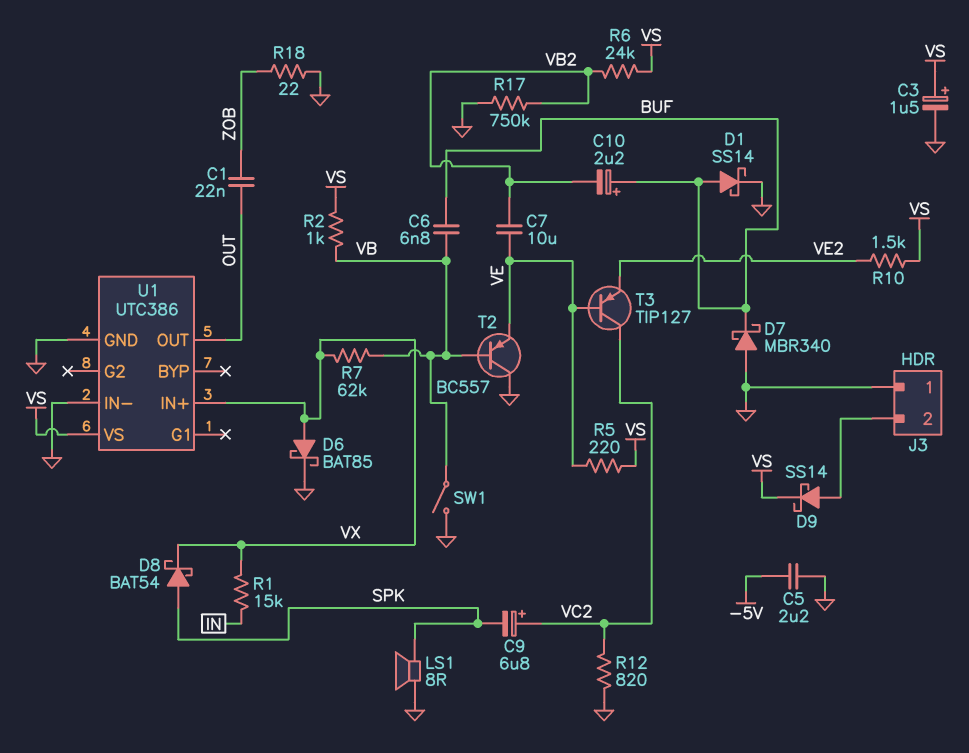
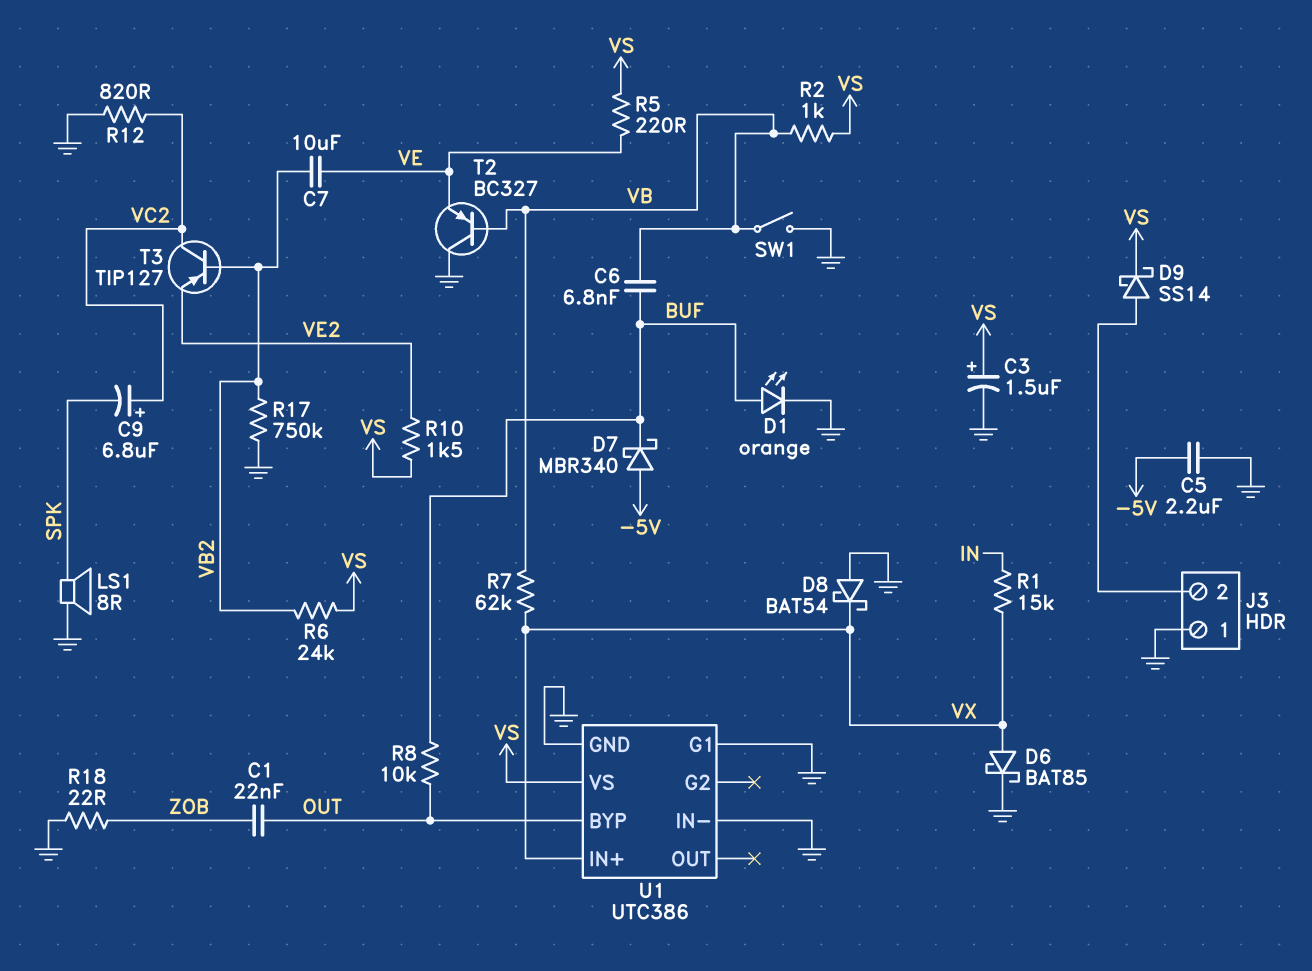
C10: 2.2uF (plus BUF, minus VB2) -> none
D1: schottky SS14 (A BUF, K GND) -> LED orange (A BUF, K GND)
D7: schottky MBR340 (A GND, K BUF) -> schottky MBR340 (A -5V, K BUF)
D8: schottky BAT54 (A SPK, K VX) -> schottky BAT54 (A GND, K VX)
R8: none -> 10k (BUF, OUT)
T2: PNP BC557 (B VB, C GND, E VE) -> PNP BC327 (B VB, C GND, E VE)
T3: PNP TIP127 (B VE, C VC2, E VE2) -> PNP TIP127 (B VB2, C VC2, E VE2)
U1 pin BYP: none -> OUT
U1 pin G1: none -> GND
U1 pin OUT: OUT -> none

